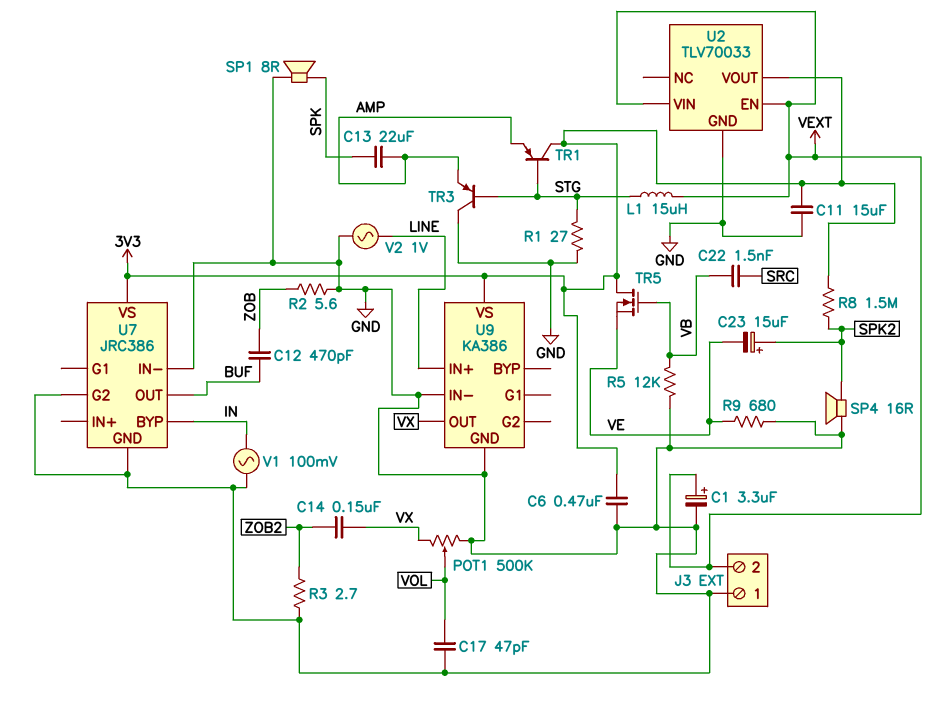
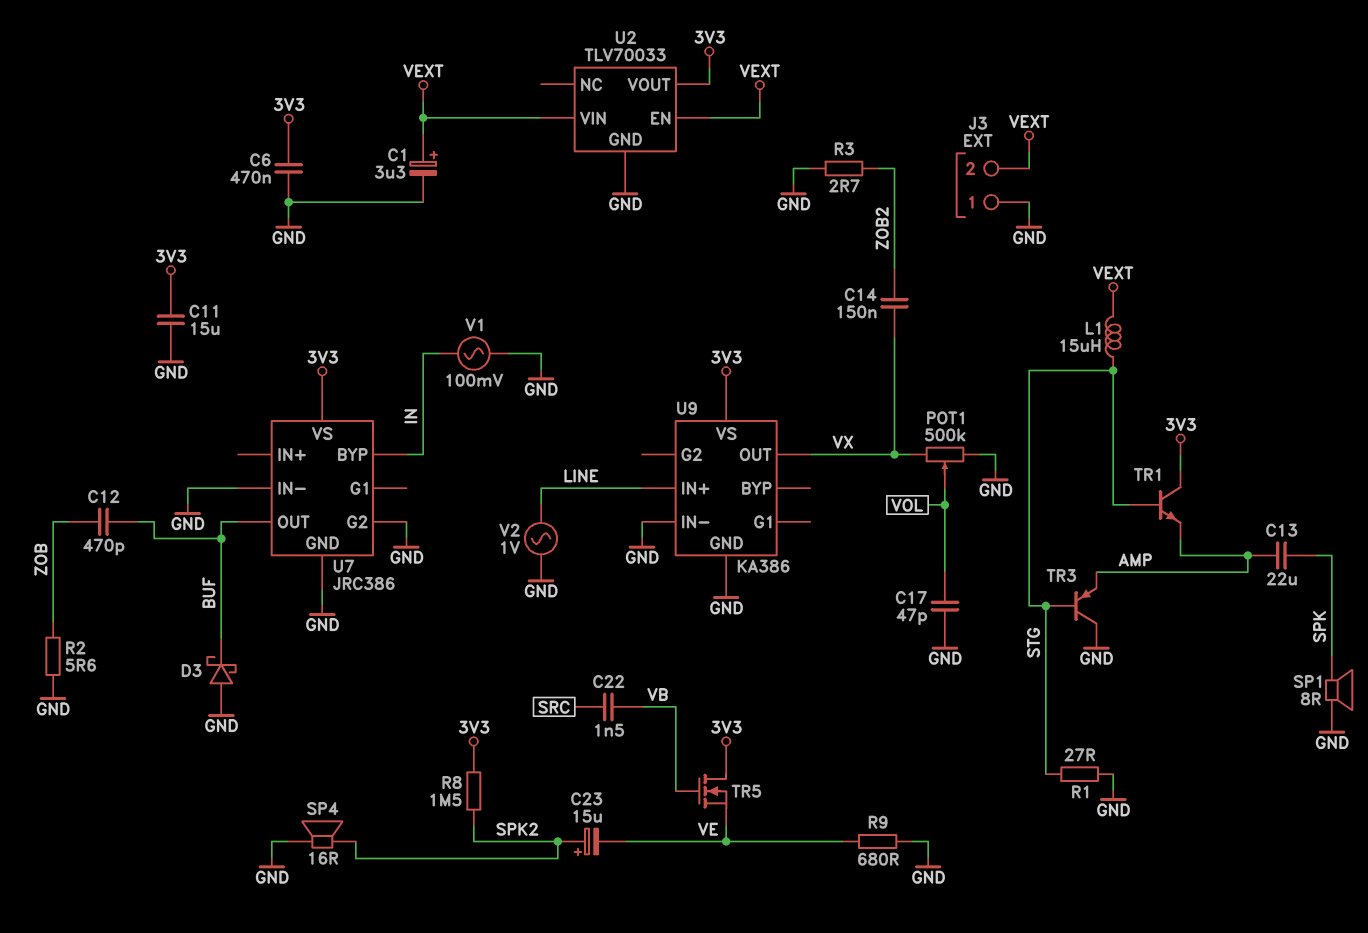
D3: none -> schottky (A GND, K BUF)
R5: 12k (GND, VB) -> none
TR1: PNP (B STG, C 3V3, E AMP) -> NPN (B STG, C 3V3, E AMP)

